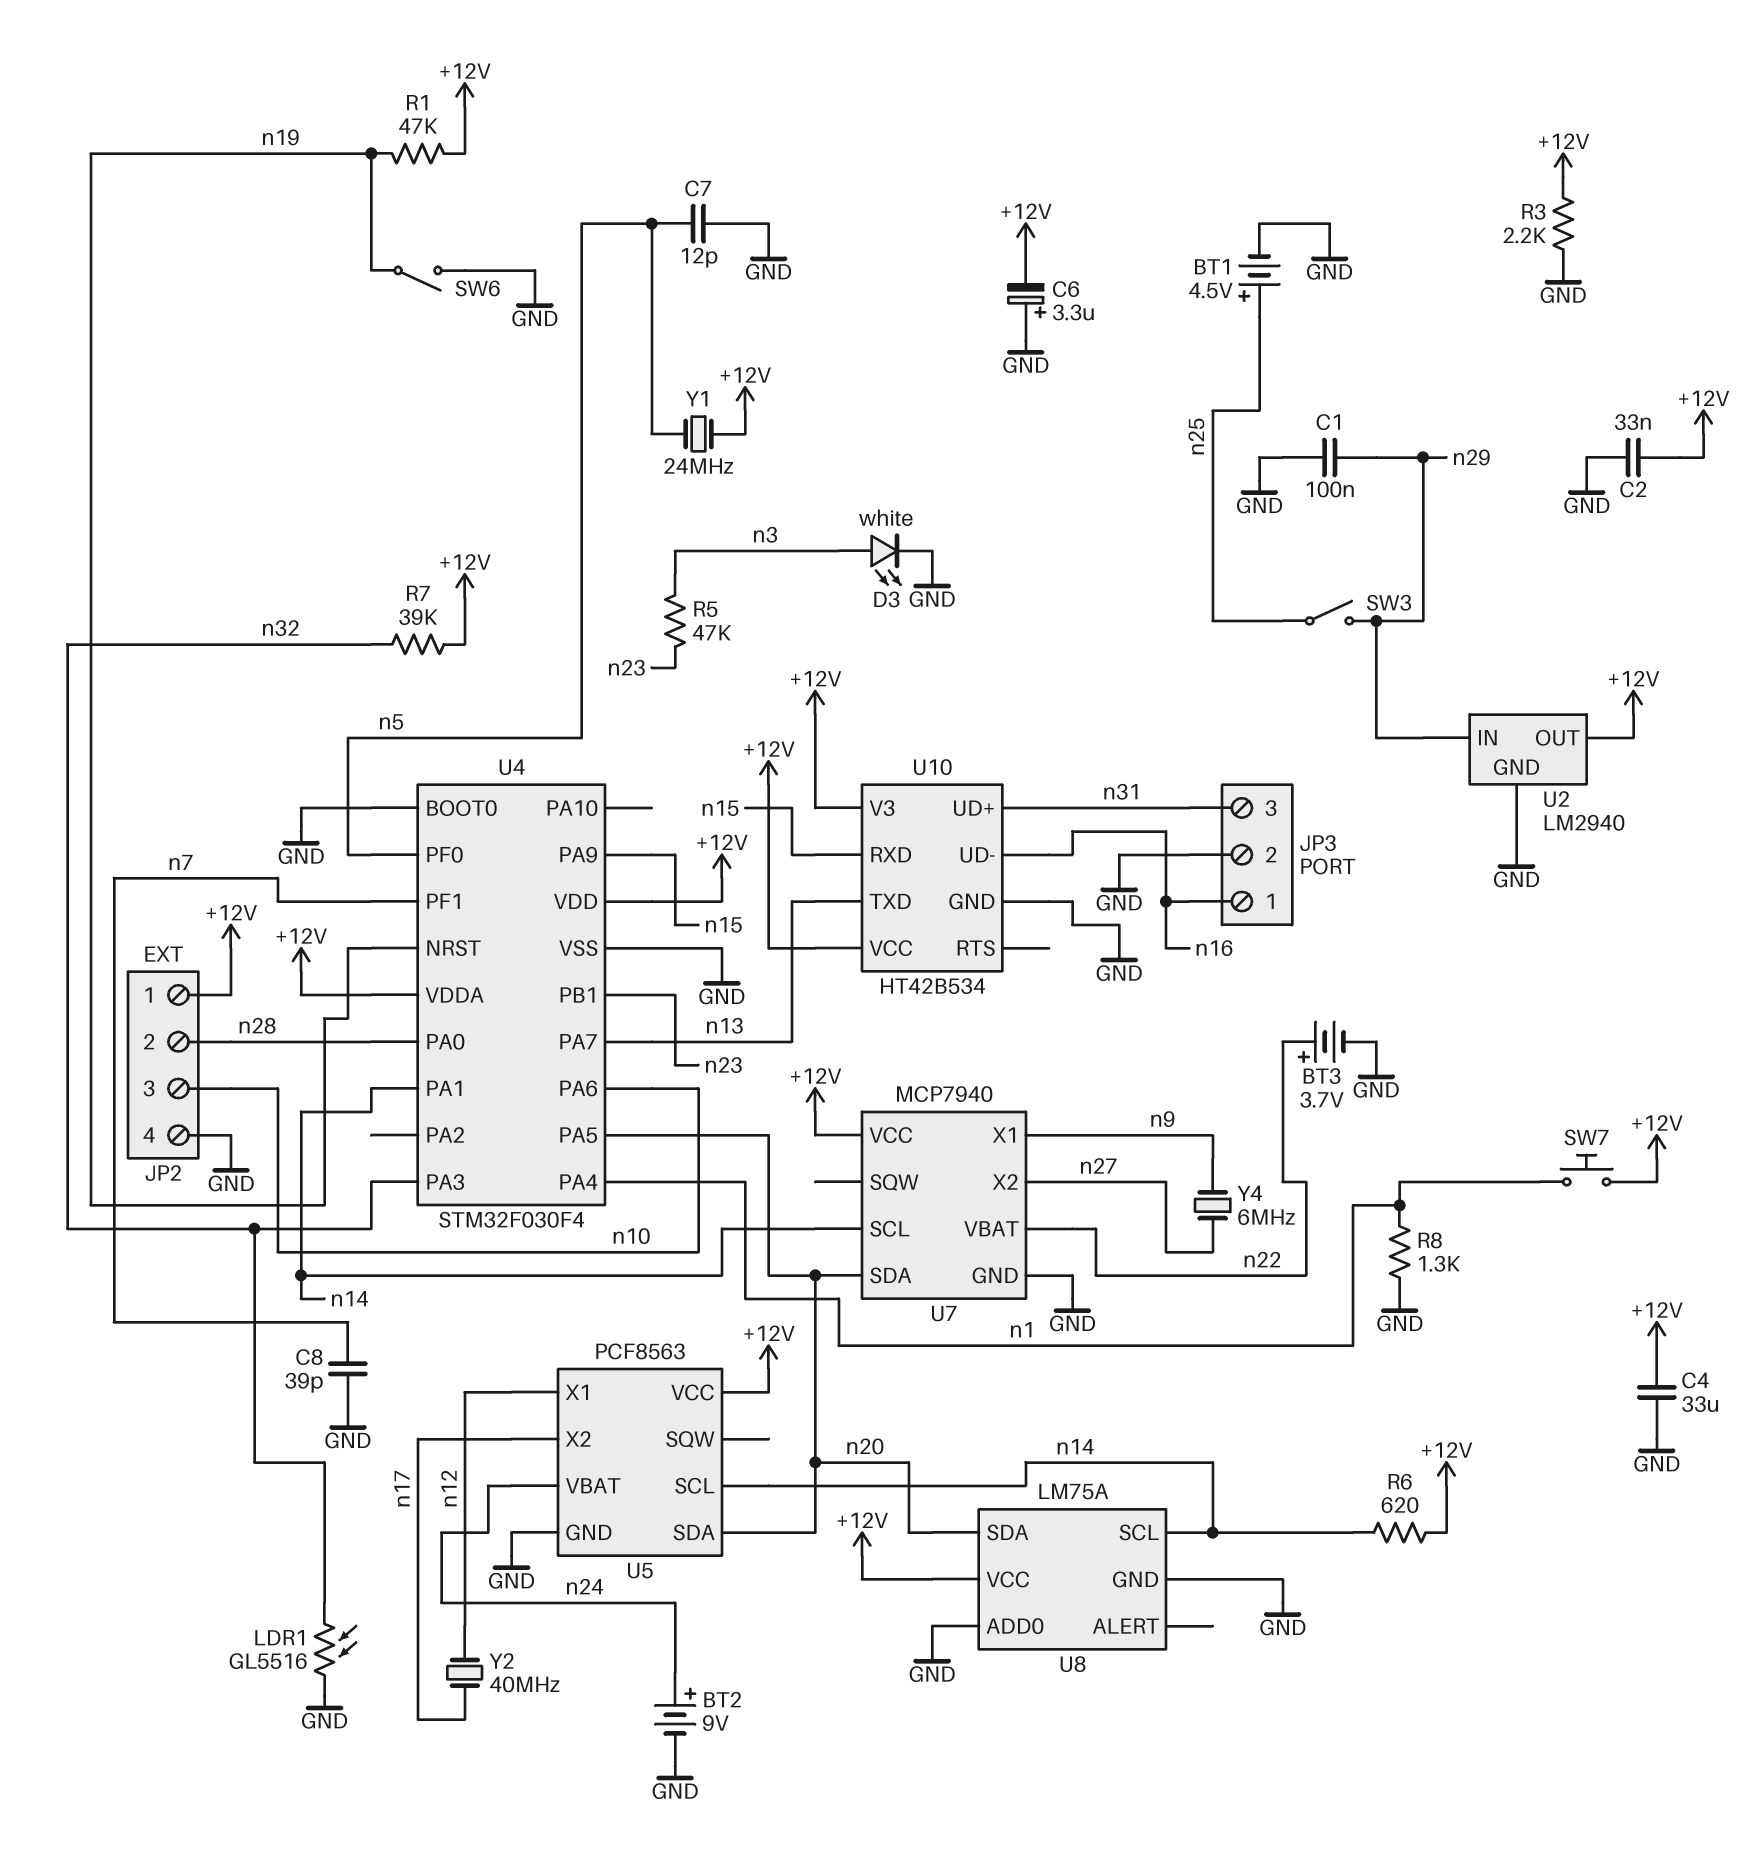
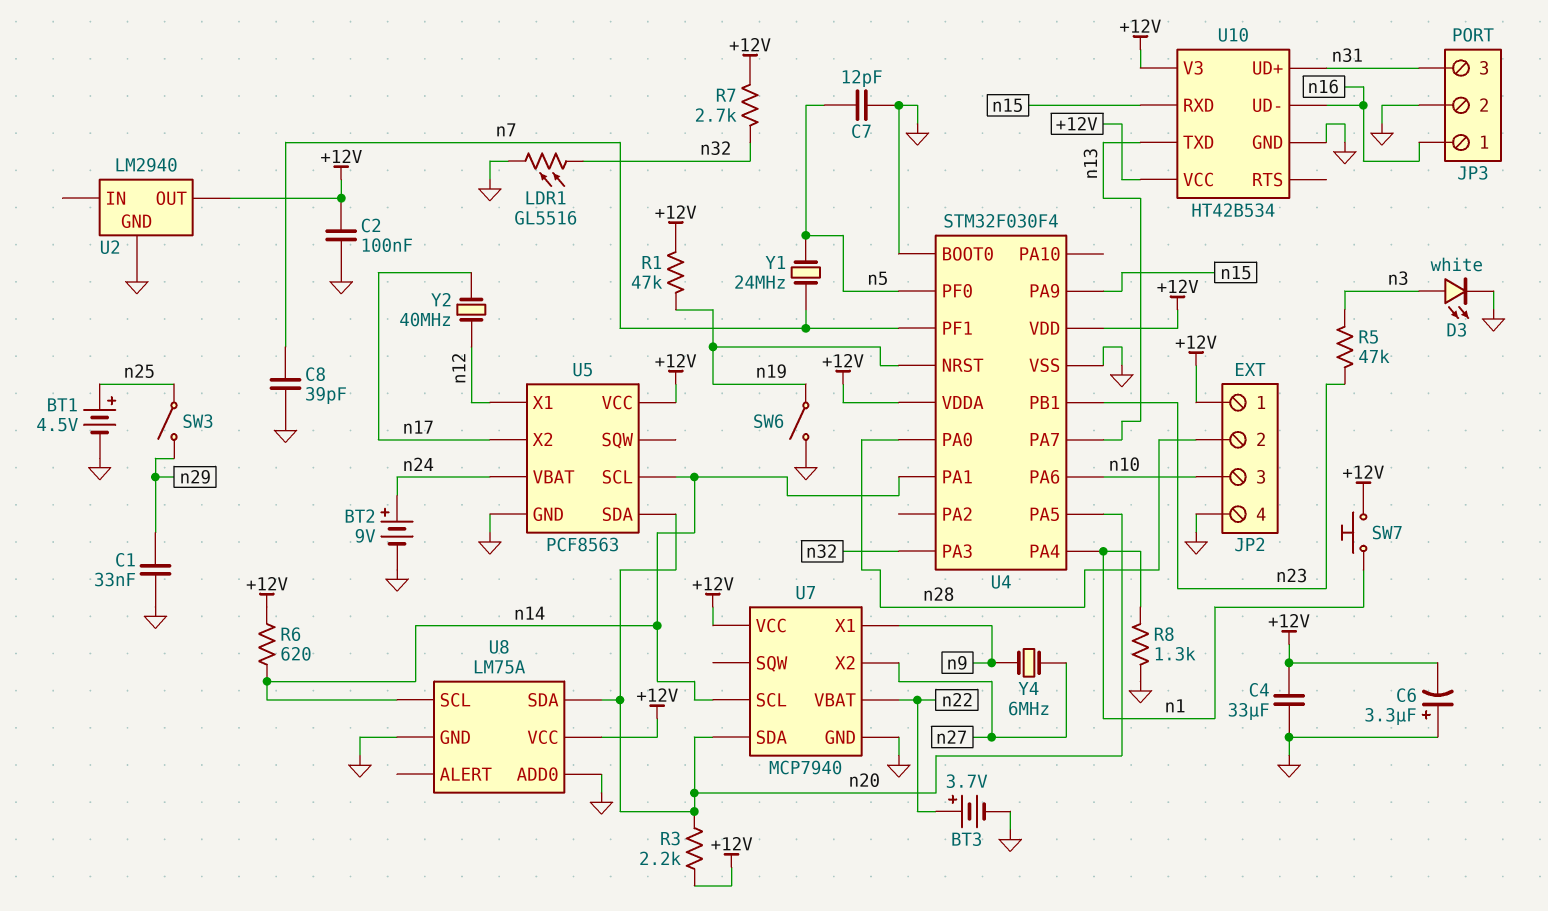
C1: 100nF (GND, n29) -> 33nF (GND, n29)
C2: 33nF (+12V, GND) -> 100nF (+12V, GND)
R3: 2.2k (+12V, GND) -> 2.2k (+12V, n20)
R7: 39k (+12V, n32) -> 2.7k (+12V, n32)
U2 pin IN: n29 -> none
Y1: 24MHz (+12V, n5) -> 24MHz (n5, n7)

